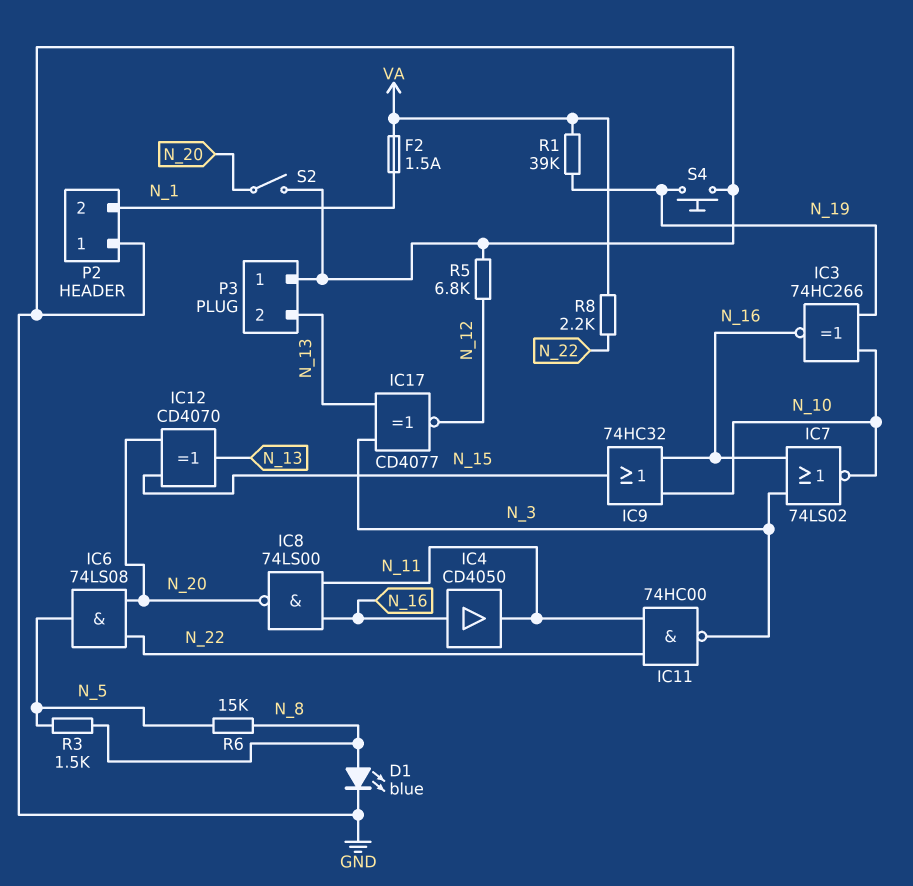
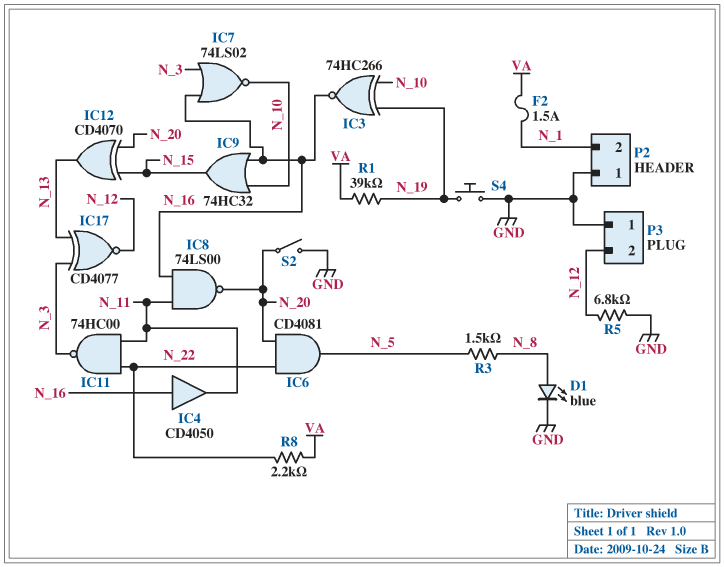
IC6: AND 74LS08 (in N_20, in N_22, out N_5) -> AND CD4081 (in N_20, in N_22, out N_5)
P3 pin 2: N_13 -> N_12
R6: 15k (N_5, N_8) -> none

